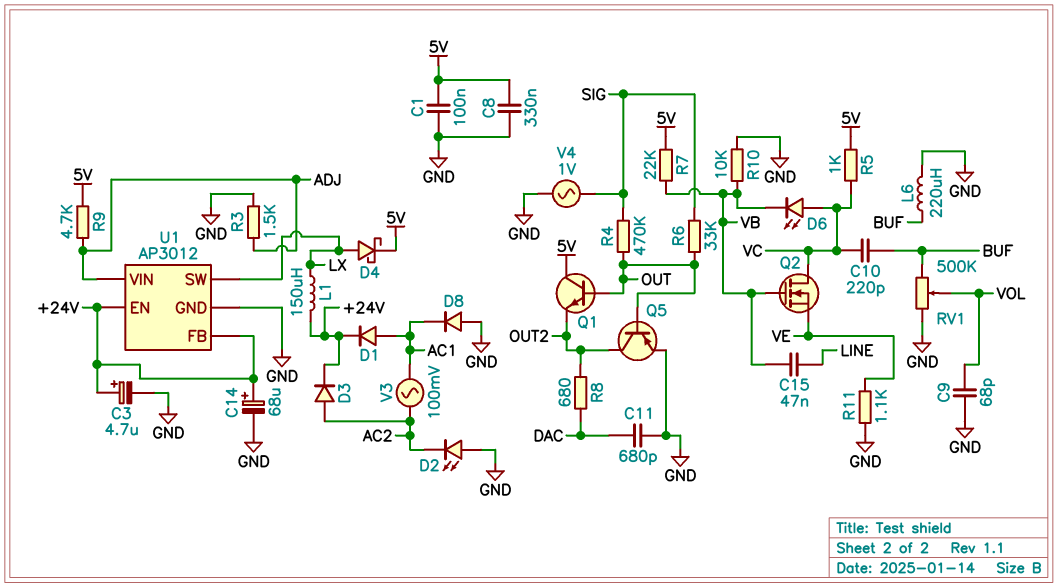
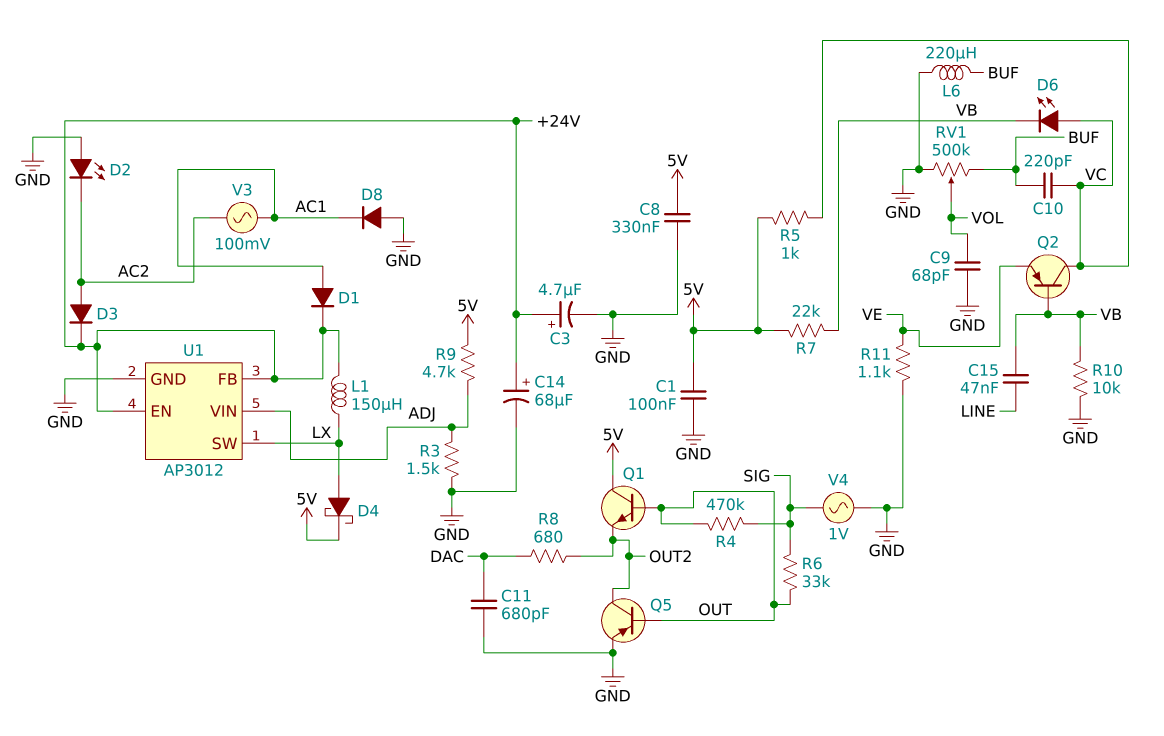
Q2: NMOS (G VB, D VC, S VE) -> PNP (B VB, C VC, E VE)

